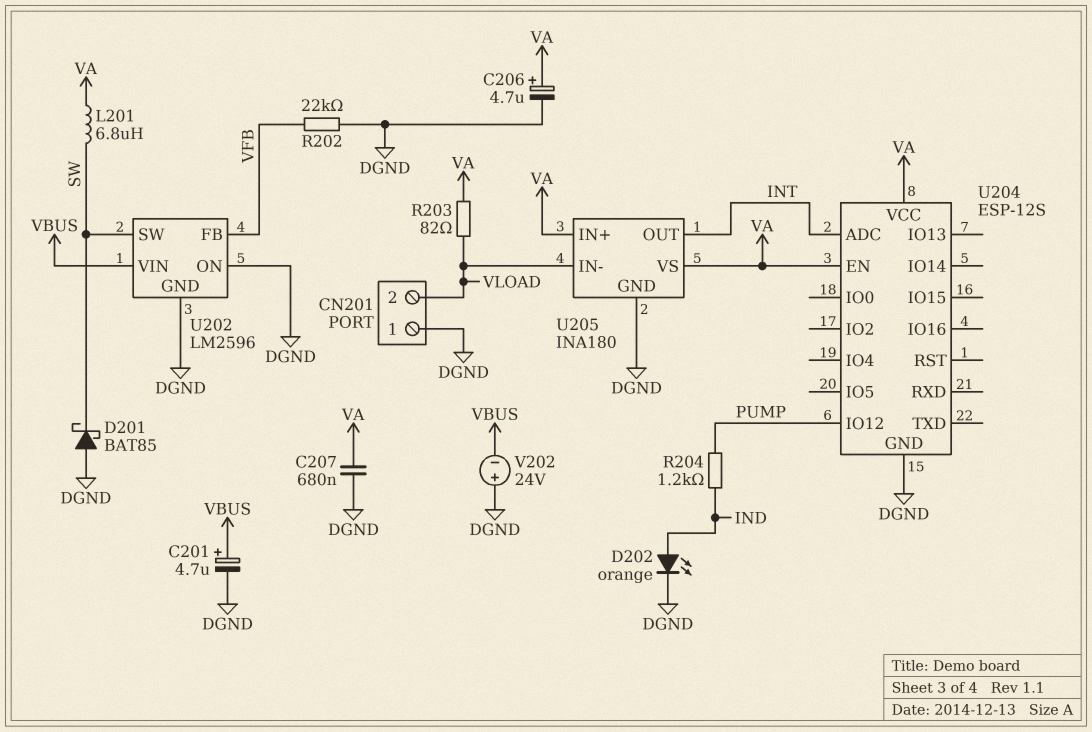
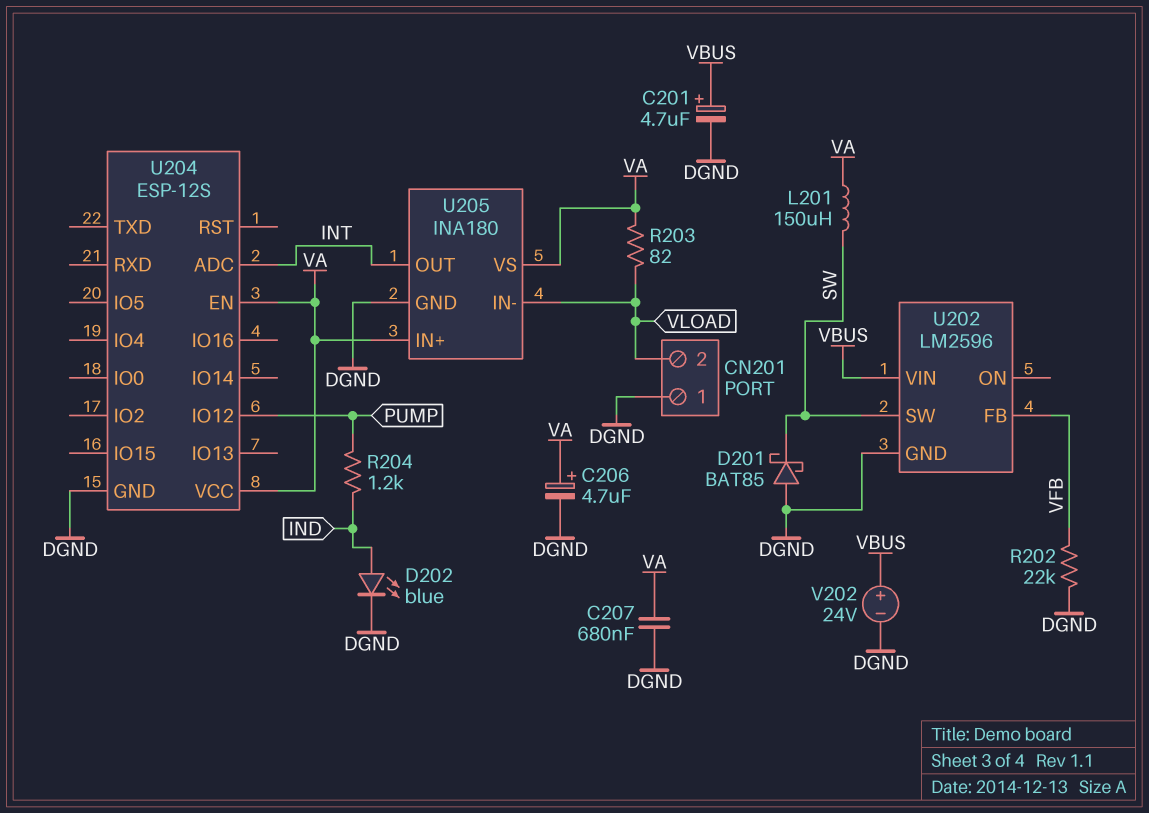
D202: LED orange (A IND, K DGND) -> LED blue (A IND, K DGND)
L201: 6.8uH (SW, VA) -> 150uH (SW, VA)
U202 pin ON: DGND -> none
V202: 24V (plus DGND, minus VBUS) -> 24V (plus VBUS, minus DGND)

